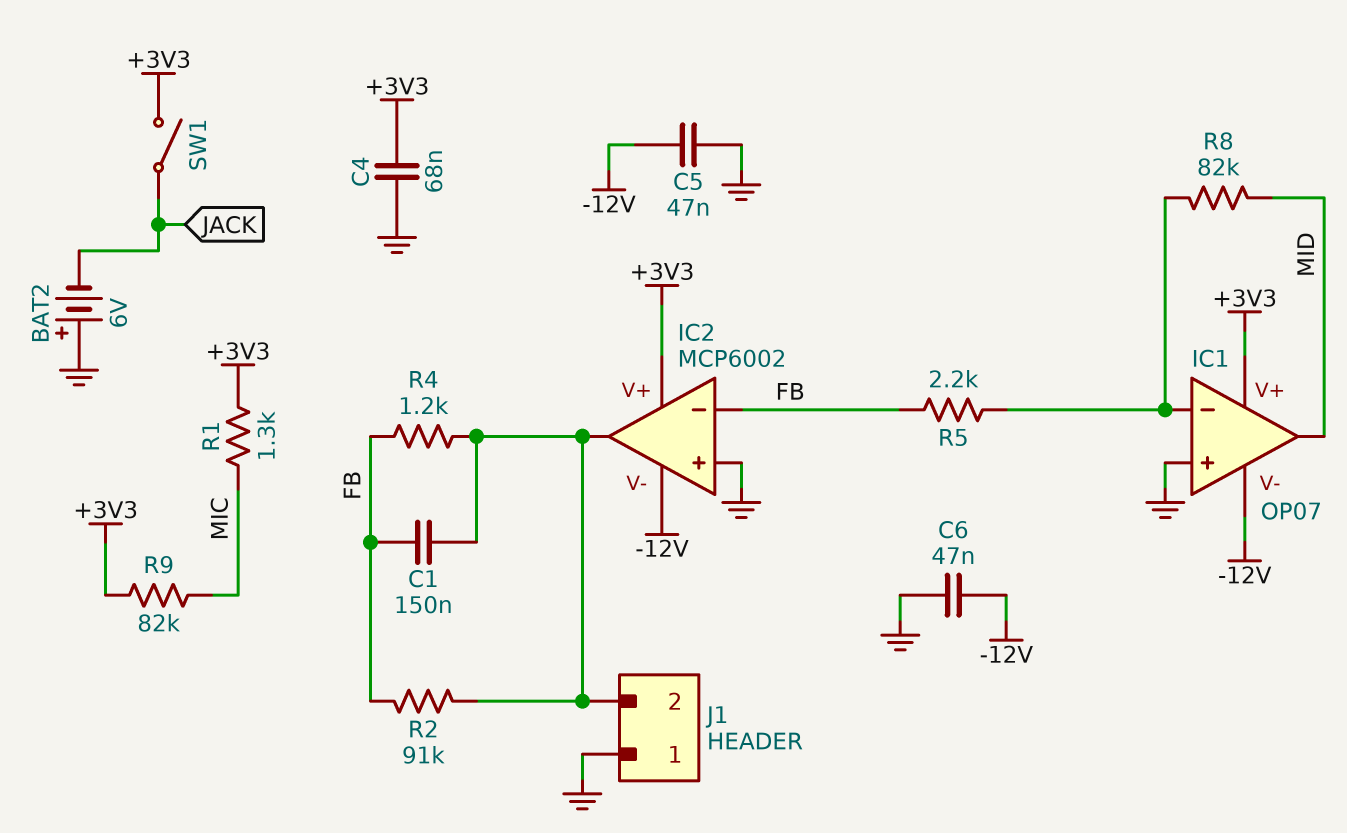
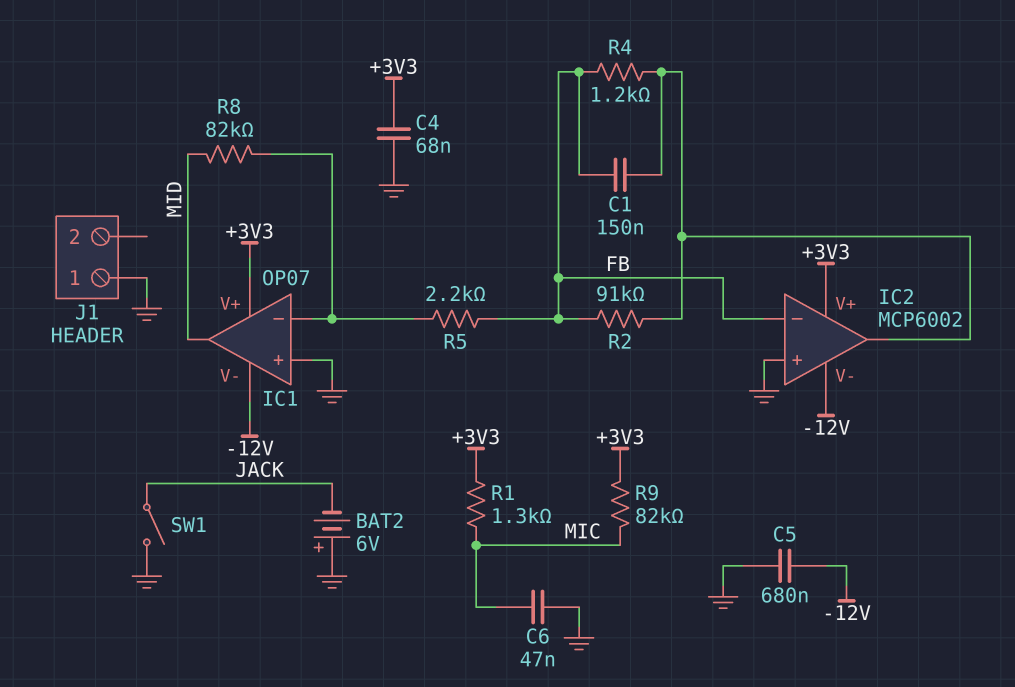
C5: 47nF (-12V, GND) -> 680nF (-12V, GND)
C6: 47nF (-12V, GND) -> 47nF (GND, MIC)
J1 pin 2: IC2/out -> none
SW1: switch (+3V3, JACK) -> switch (GND, JACK)

